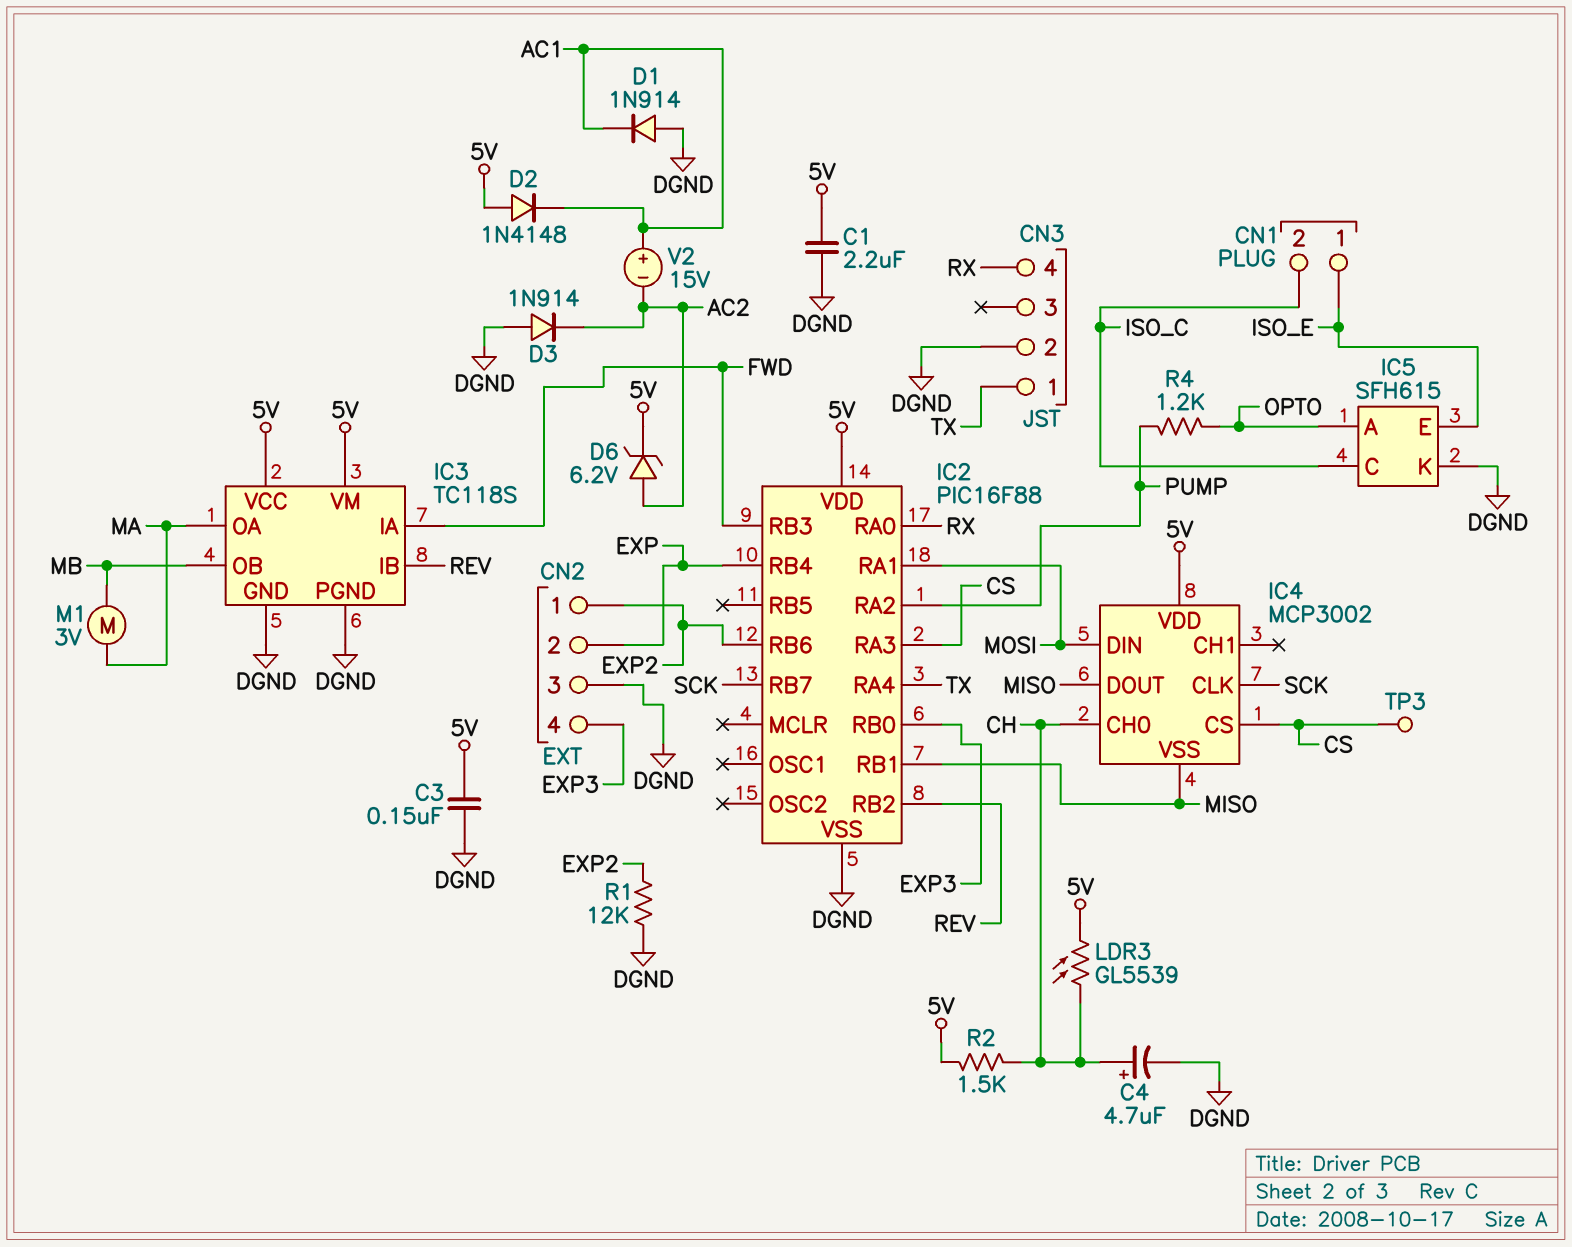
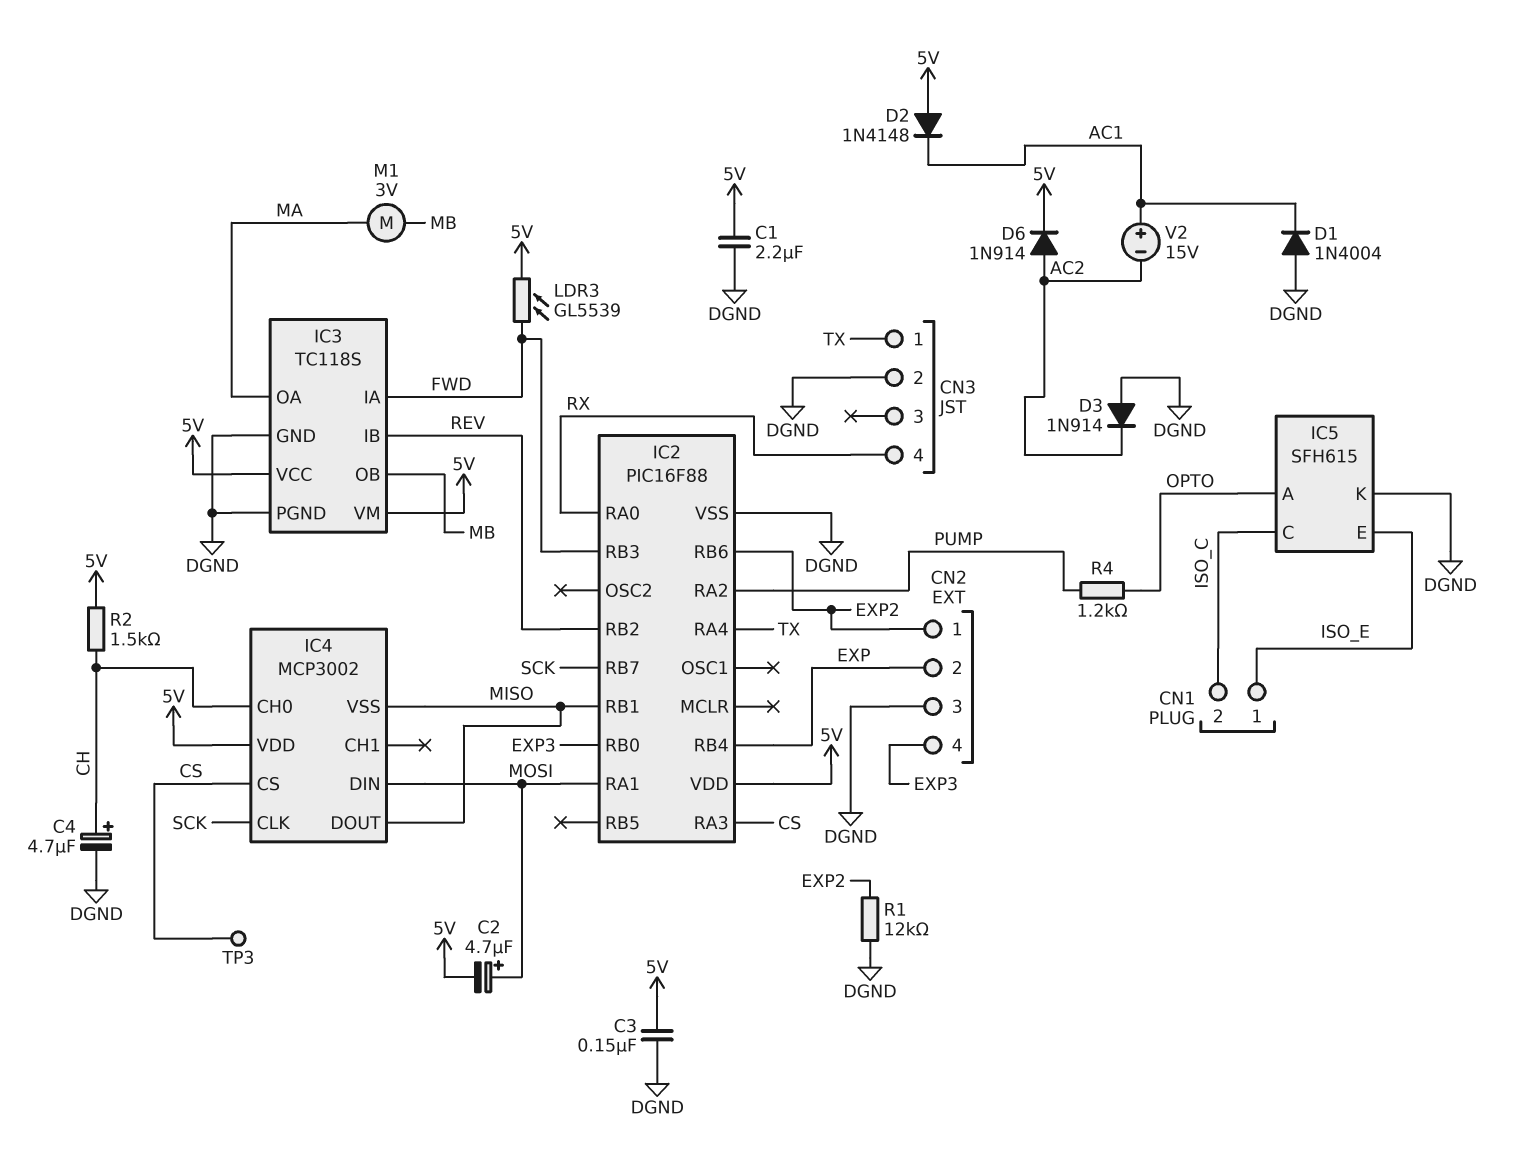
C2: none -> 4.7uF (plus MOSI, minus 5V)
D1: diode 1N914 (A DGND, K AC1) -> diode 1N4004 (A DGND, K AC1)
D6: zener 6.2V (A AC2, K 5V) -> diode 1N914 (A AC2, K 5V)
LDR3: GL5539 (5V, CH) -> GL5539 (5V, FWD)

